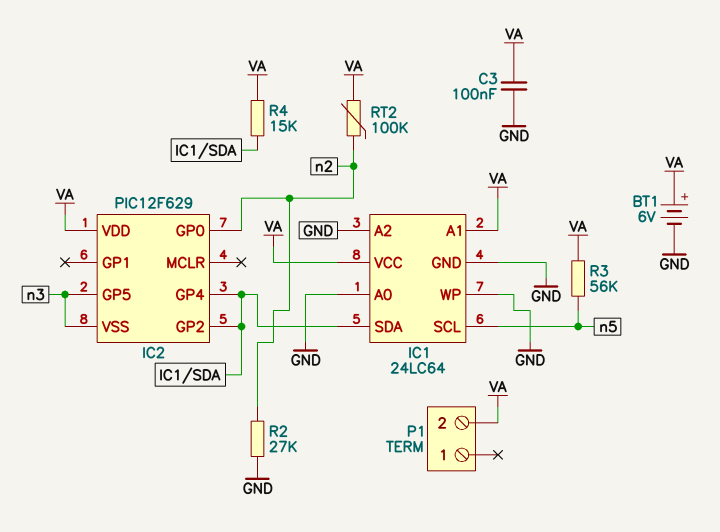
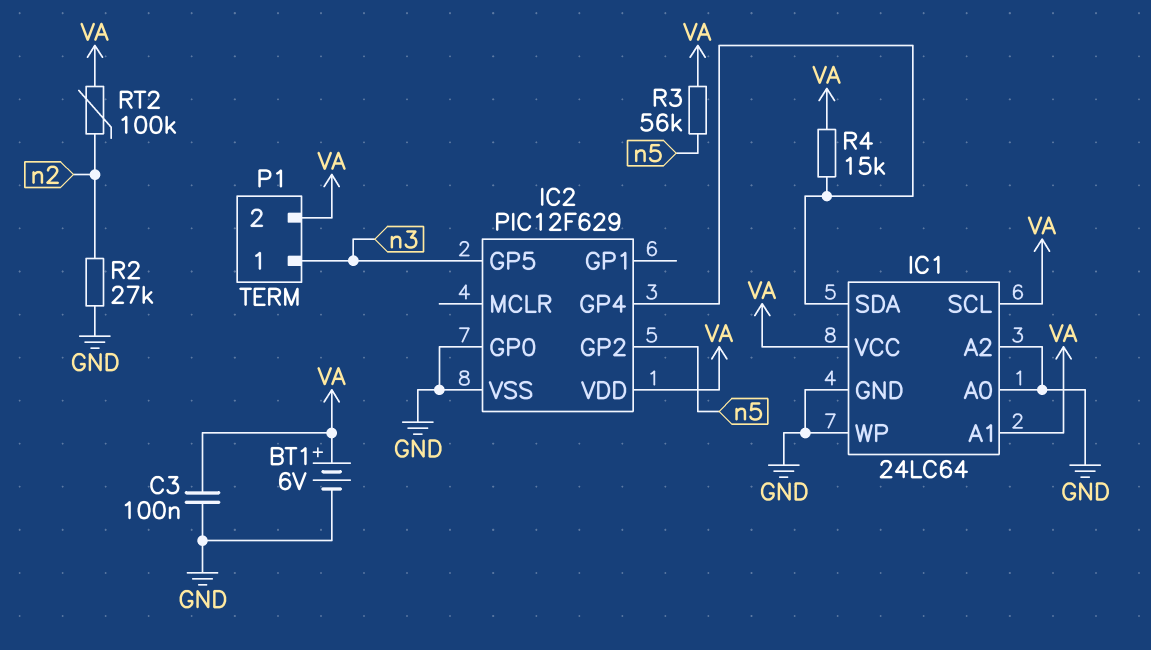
IC1 pin SCL: n5 -> VA
IC2 pin GP0: n2 -> GND
IC2 pin GP2: IC1/SDA -> n5
IC2 pin VSS: n3 -> GND
P1 pin 1: none -> n3

